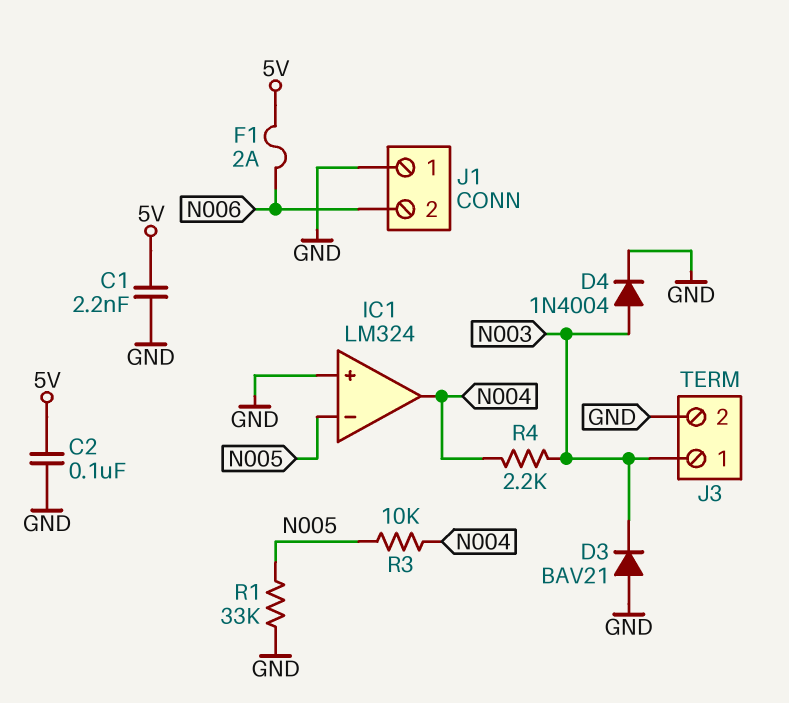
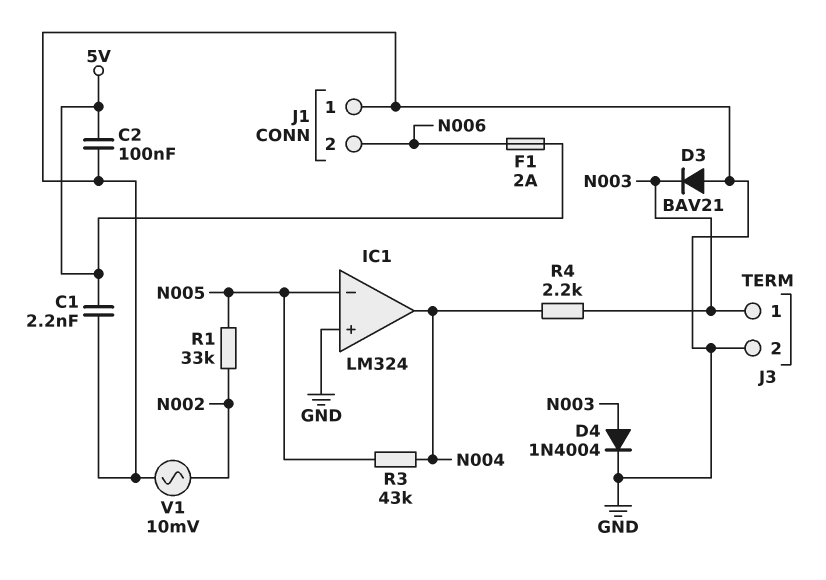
R1: 33k (GND, N005) -> 33k (N002, N005)
R3: 10k (N004, N005) -> 43k (N004, N005)
V1: none -> AC 10mV (GND, N002)

